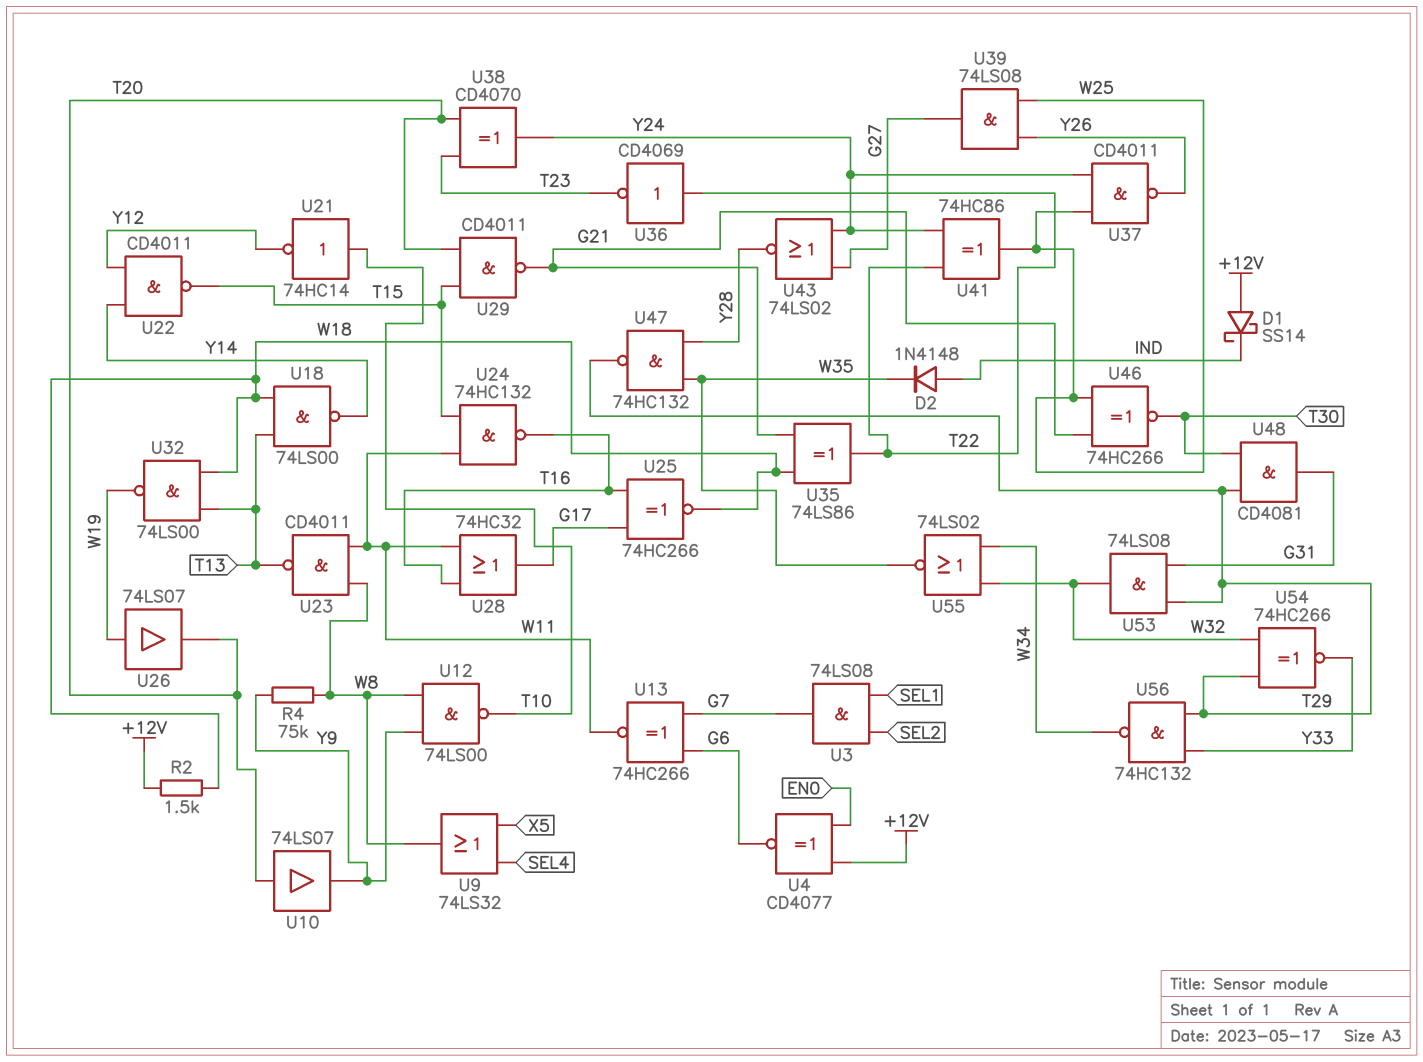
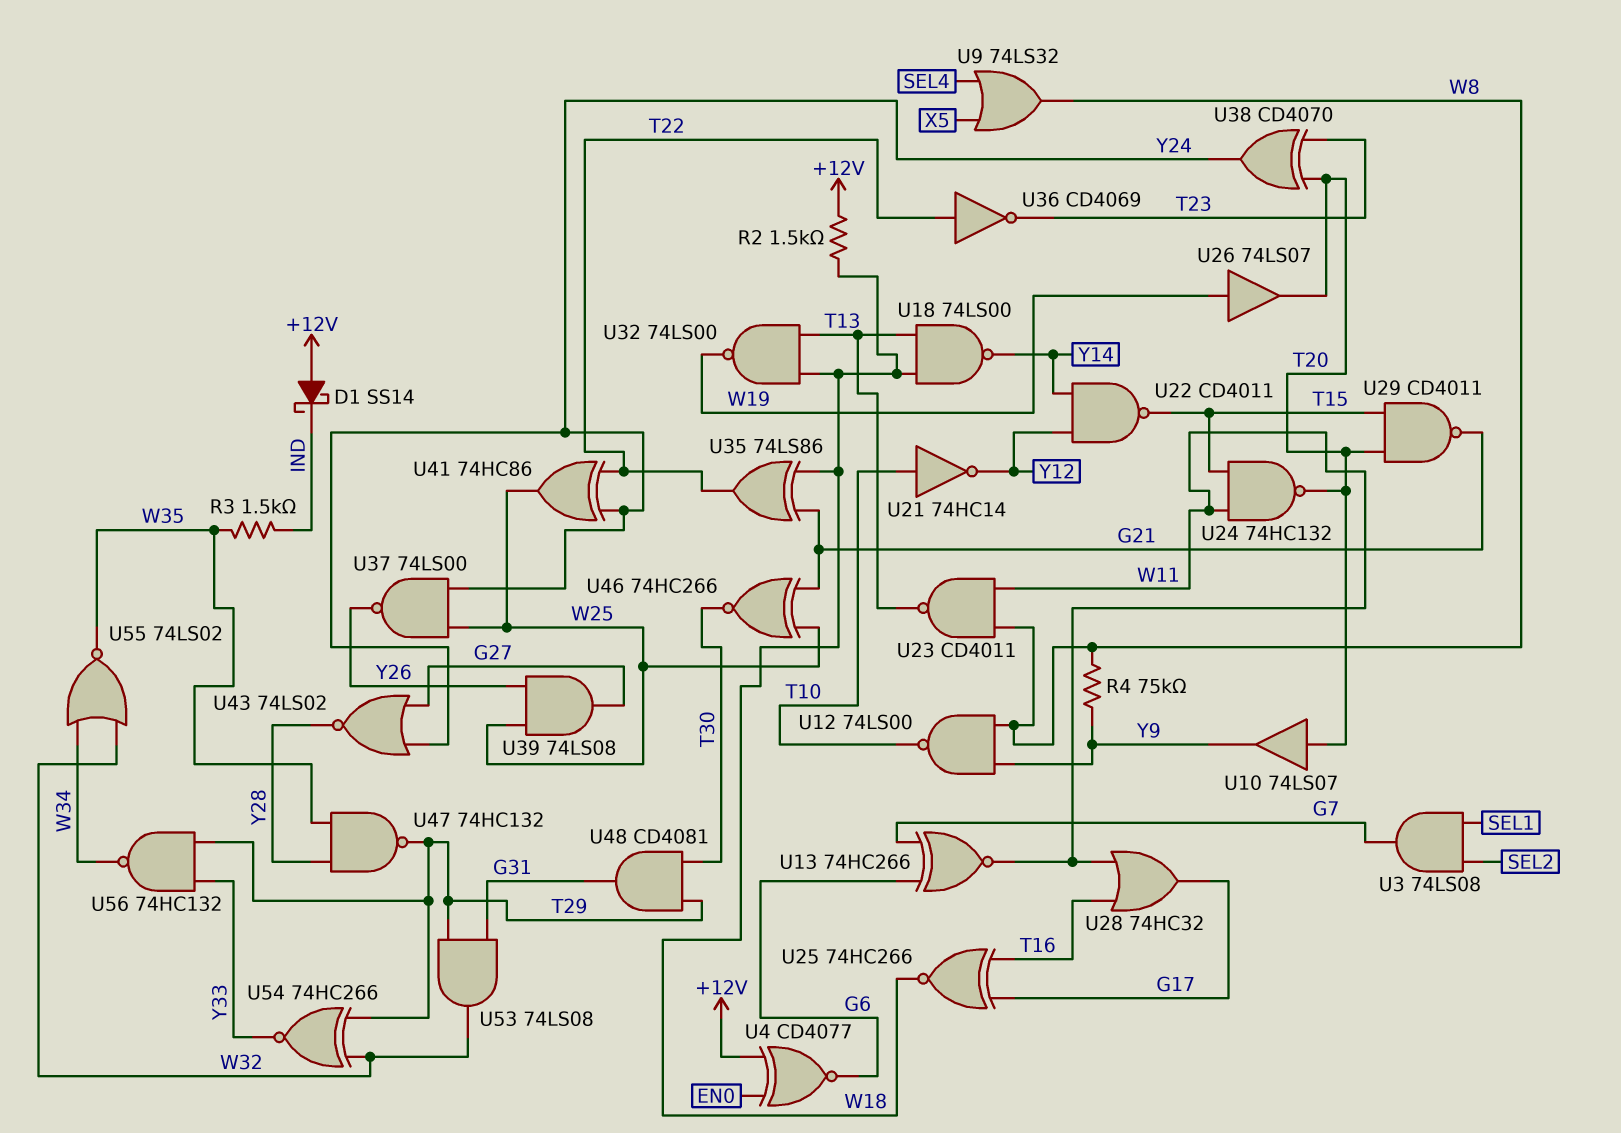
D2: diode 1N4148 (A IND, K W35) -> none
R3: none -> 1.5k (IND, W35)
U24: NAND 74HC132 (in T15, in W11, out T16) -> NAND 74HC132 (in T15, in W11, out T20)
U37: NAND CD4011 (in W25, in Y24, out Y26) -> NAND 74LS00 (in W25, in Y24, out Y26)

